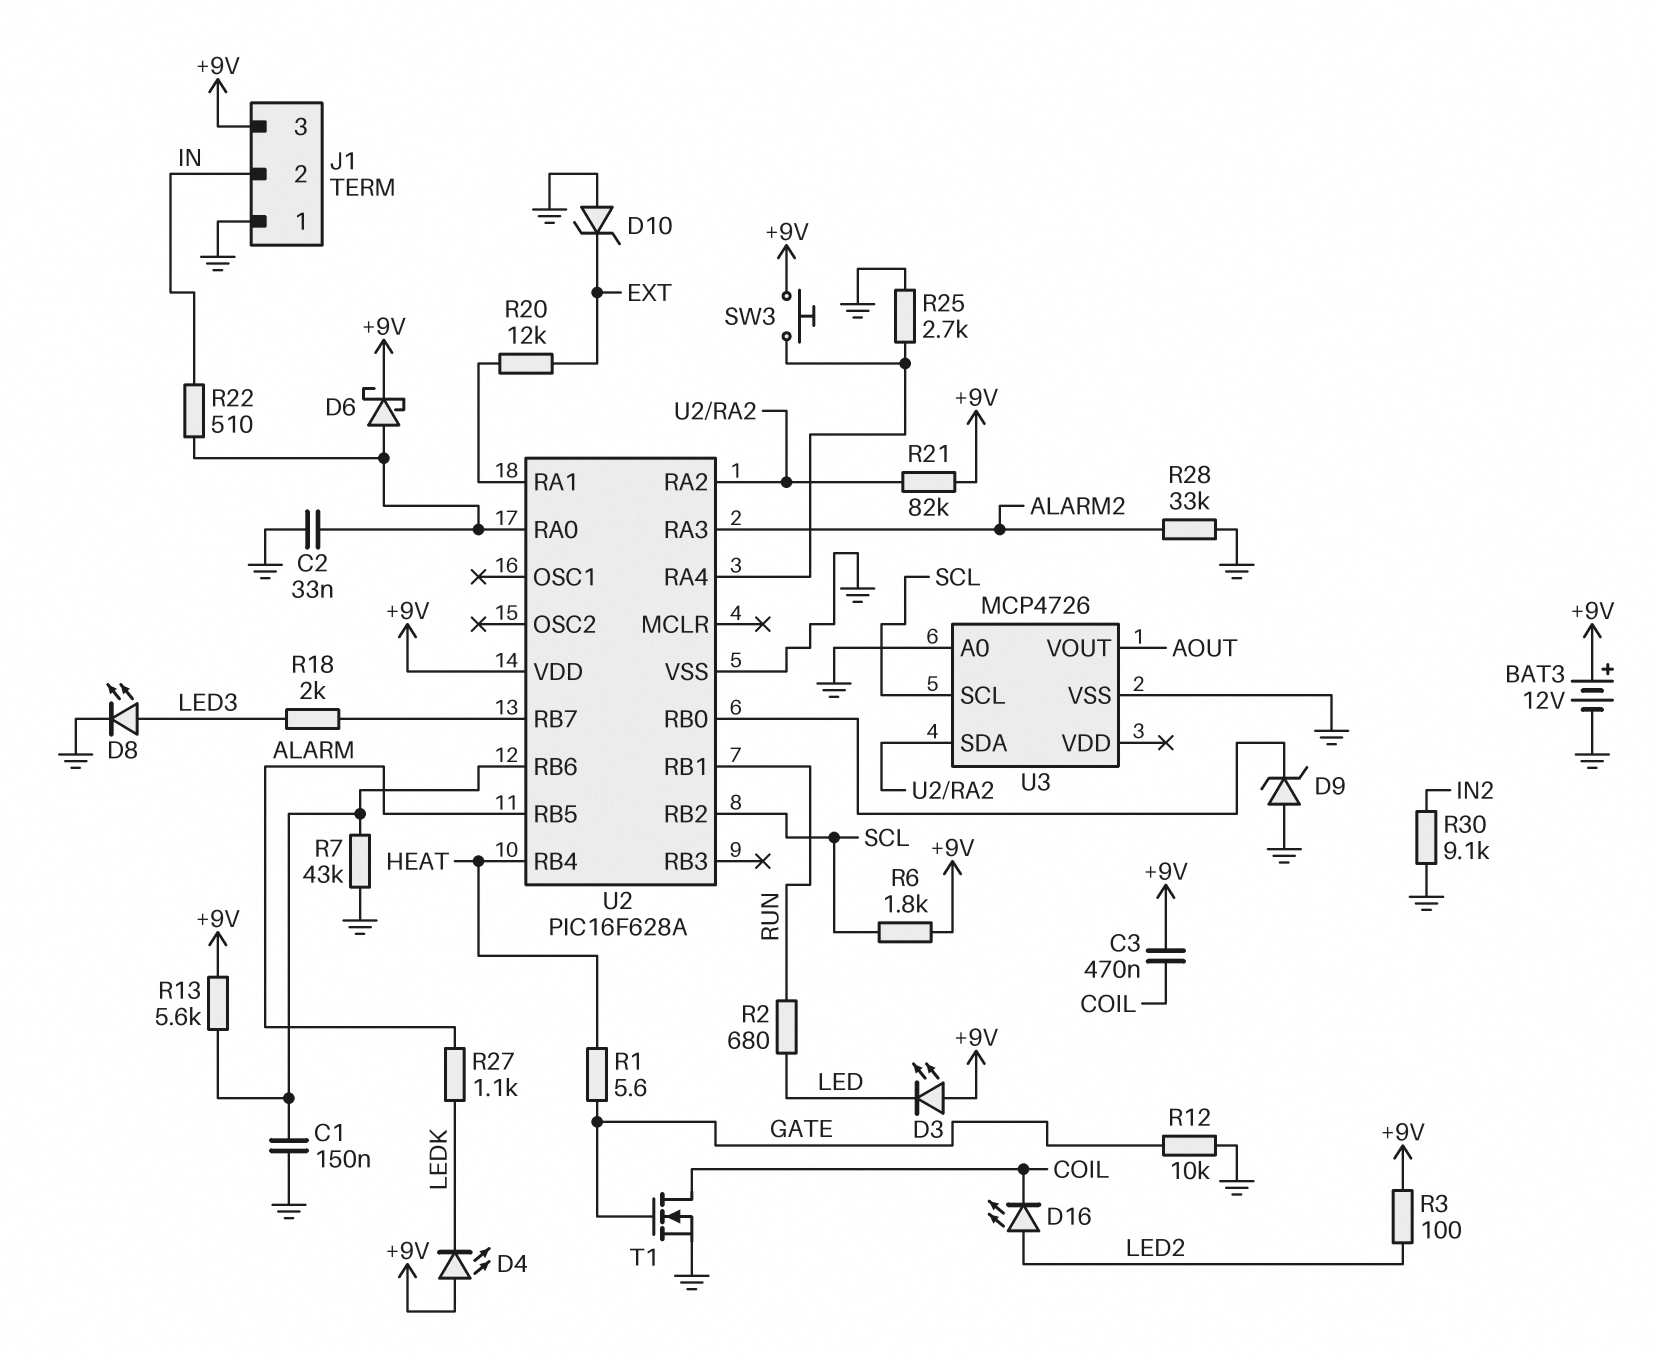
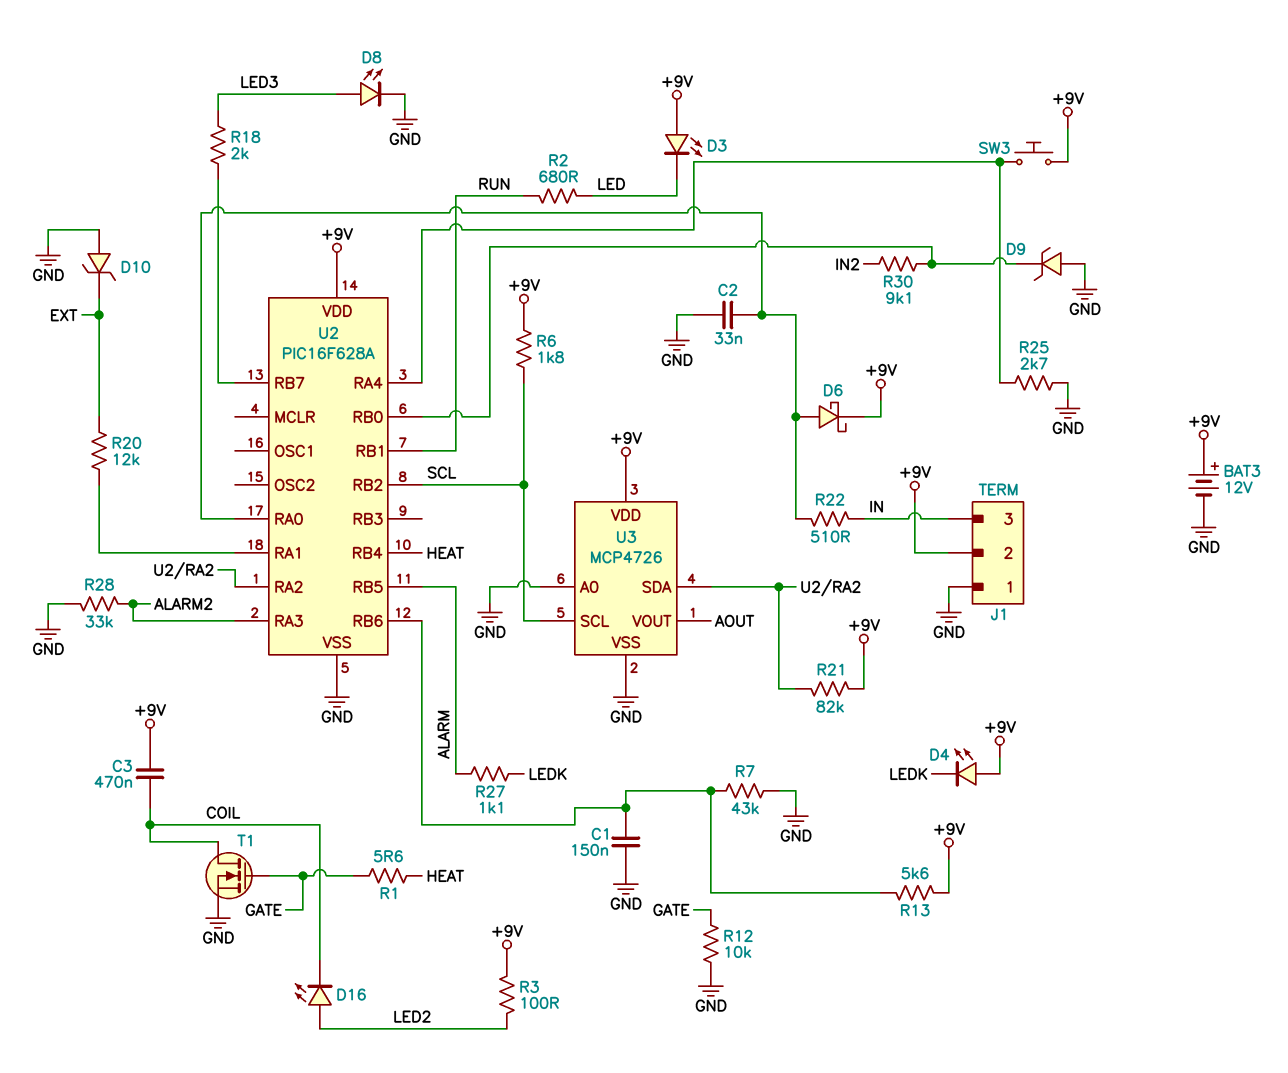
J1 pin 2: IN -> +9V
J1 pin 3: +9V -> IN
R30: 9.1k (GND, IN2) -> 9.1k (IN2, U2/RB0)
U3 pin VDD: none -> +9V

